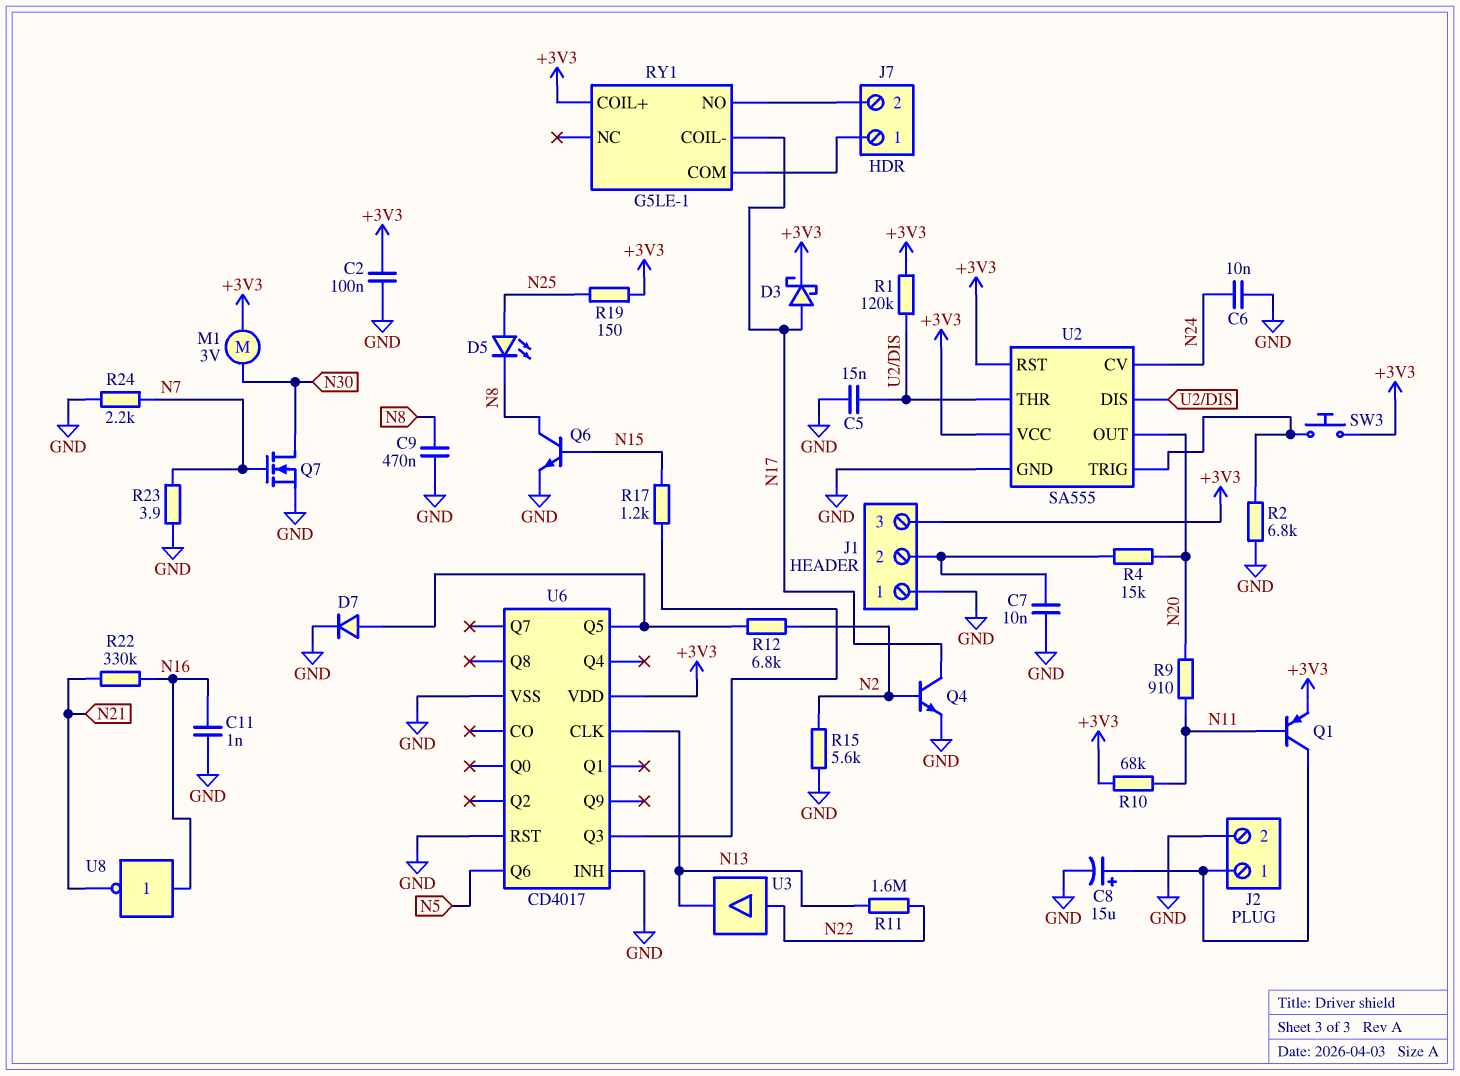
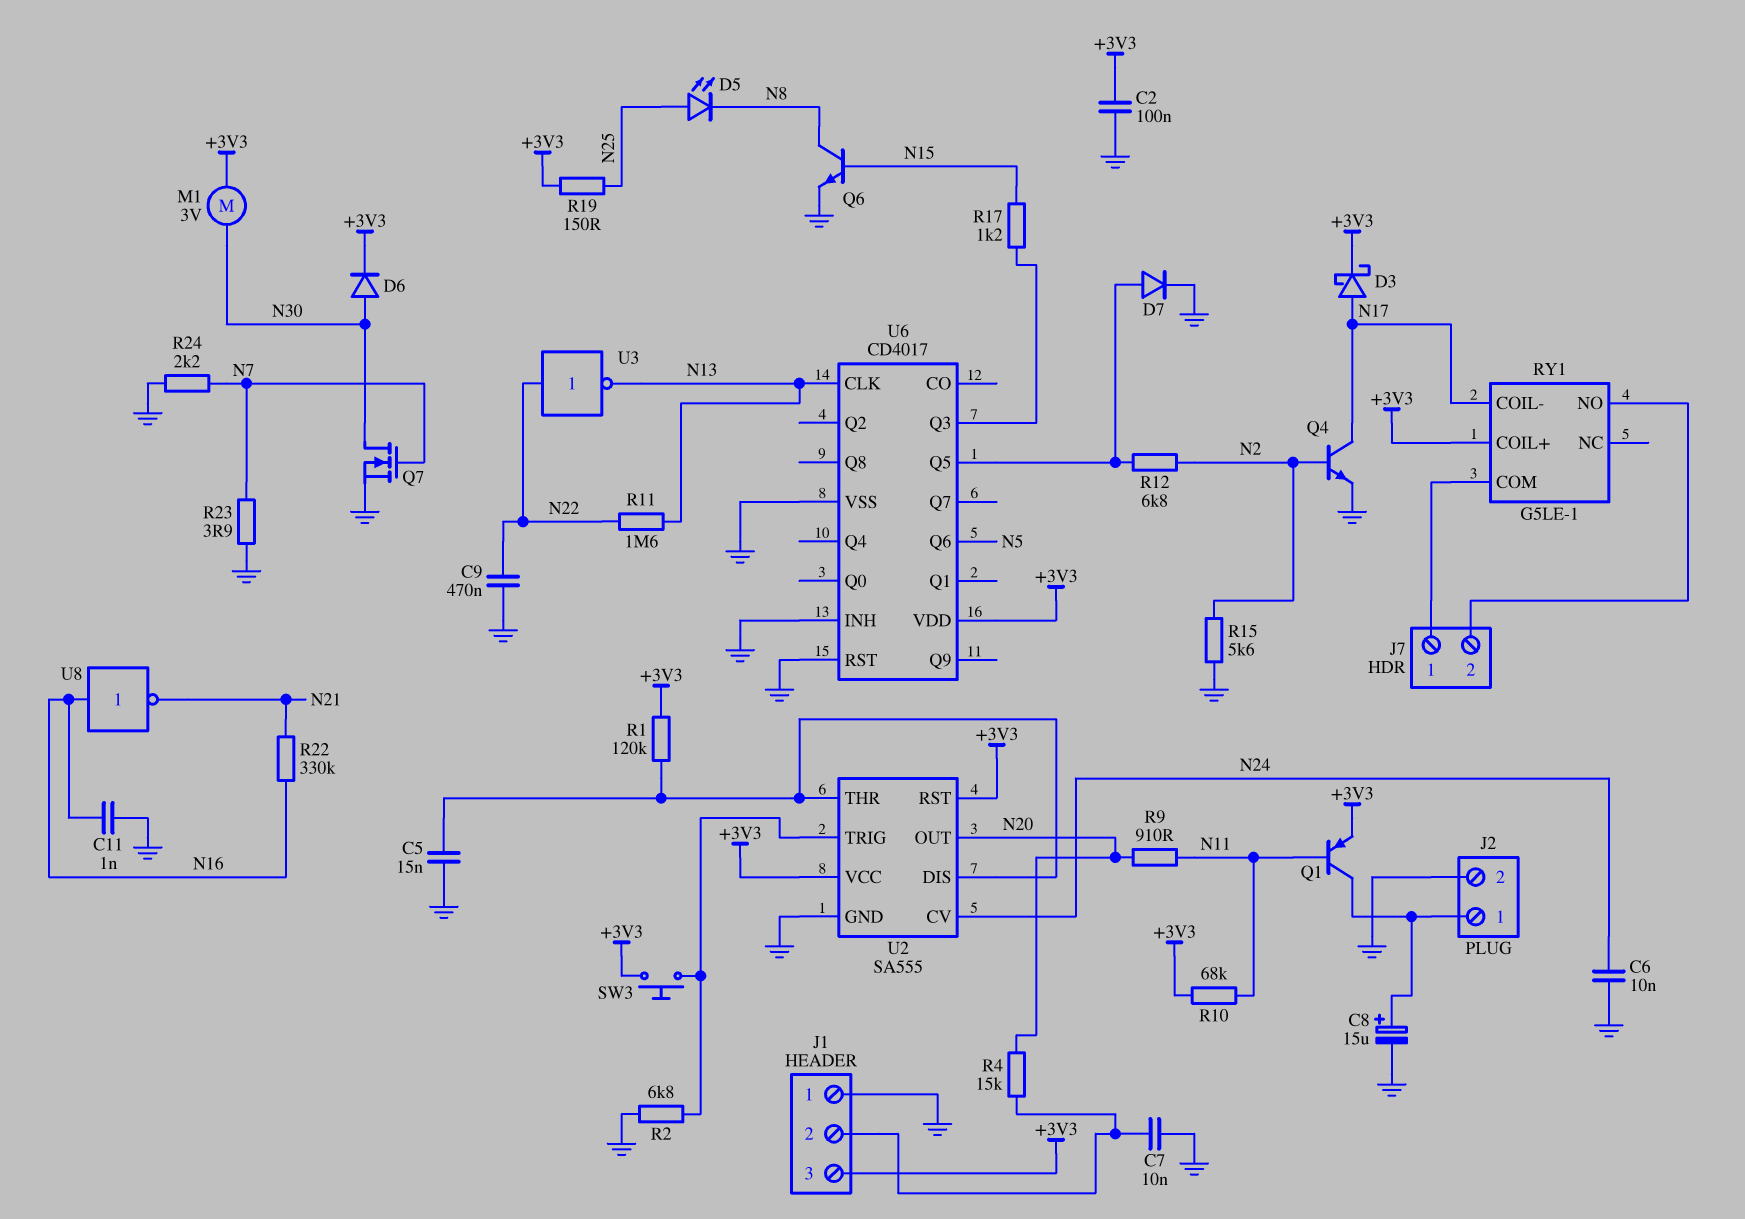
C9: 470nF (GND, N8) -> 470nF (GND, N22)
D6: none -> diode (A N30, K +3V3)
U3: buffer (in N22, out N13) -> NOT (in N22, out N13)

